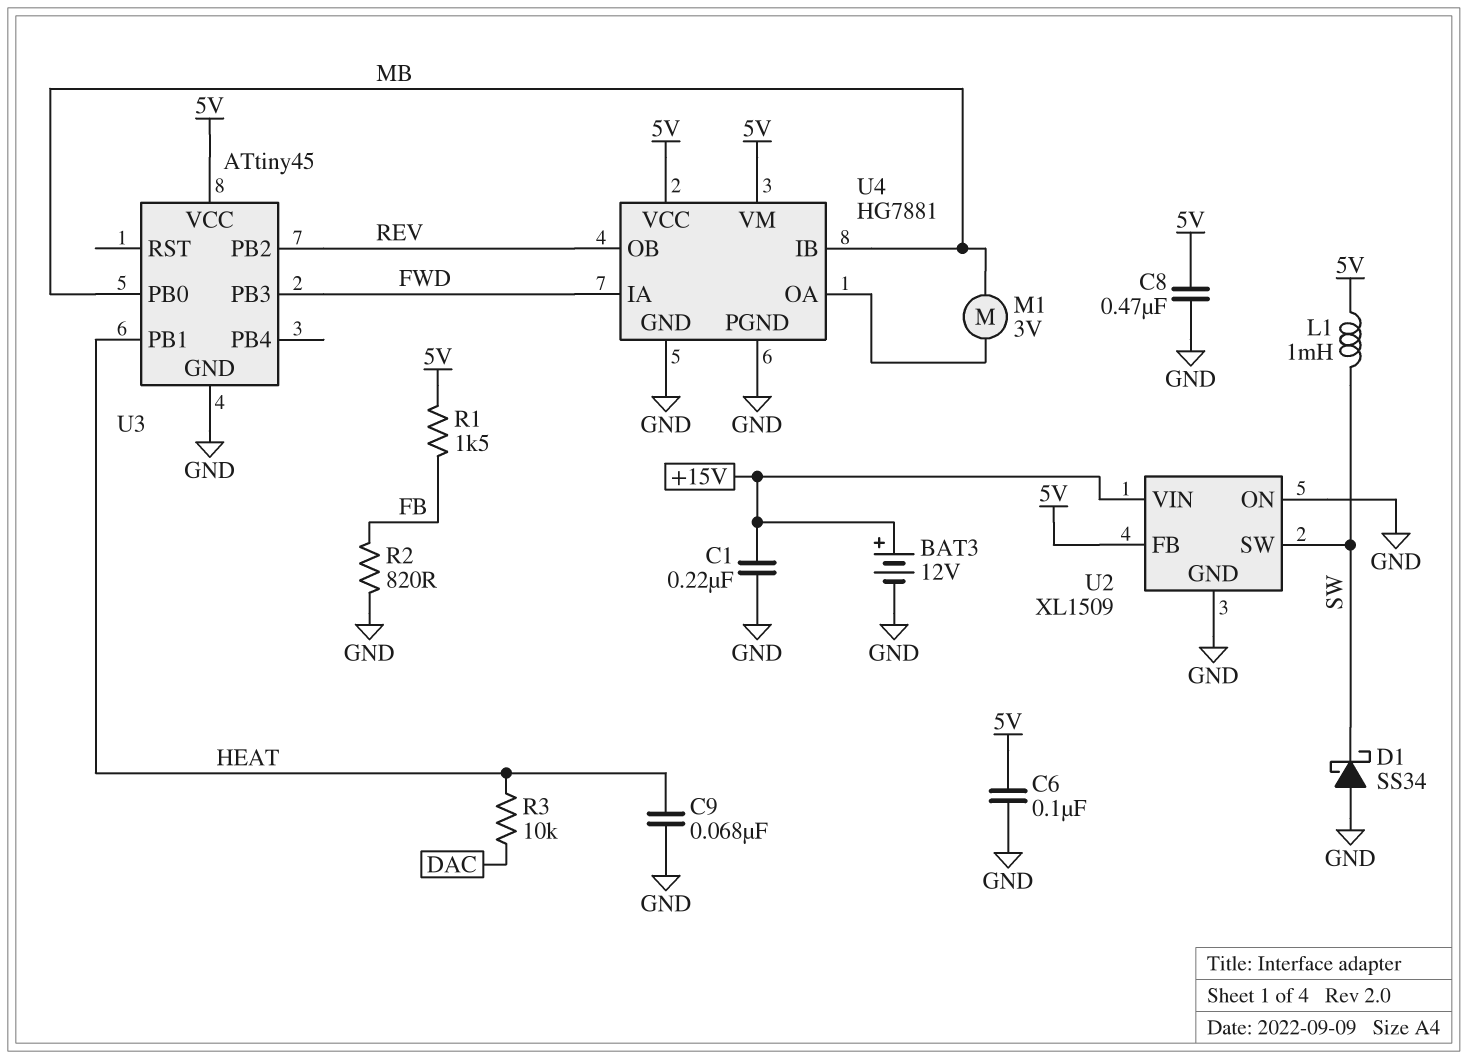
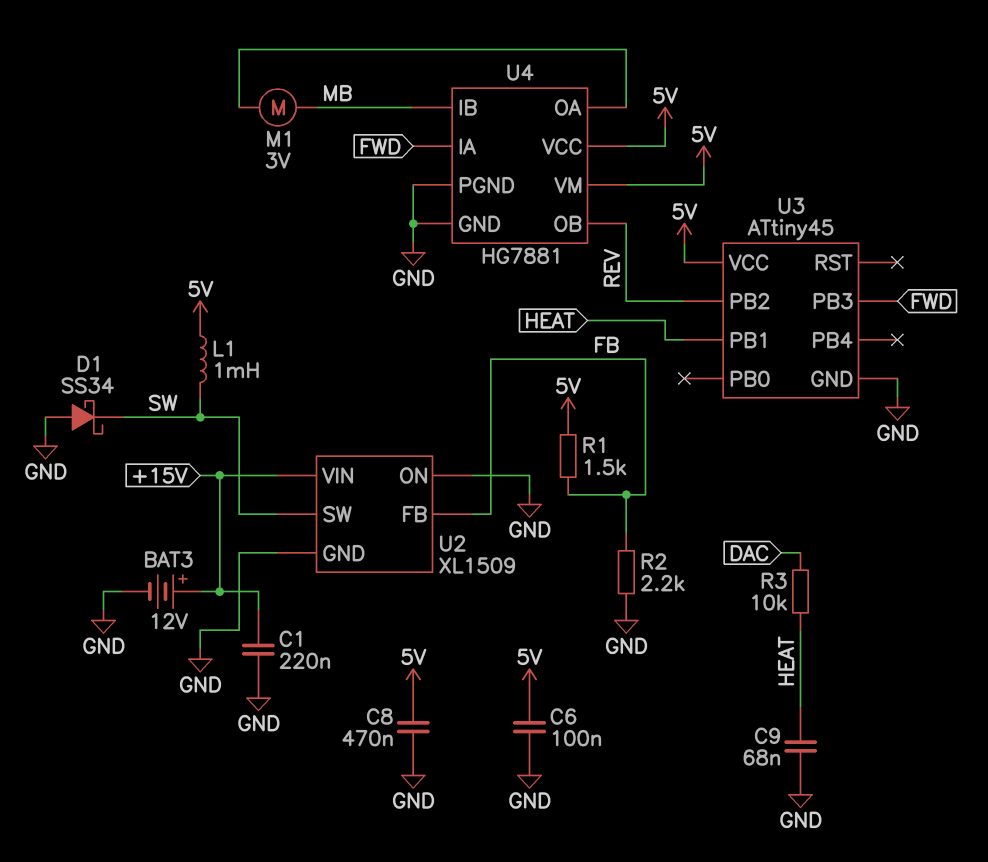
R2: 820 (FB, GND) -> 2.2k (FB, GND)
U2 pin FB: 5V -> FB
U3 pin PB0: MB -> none

